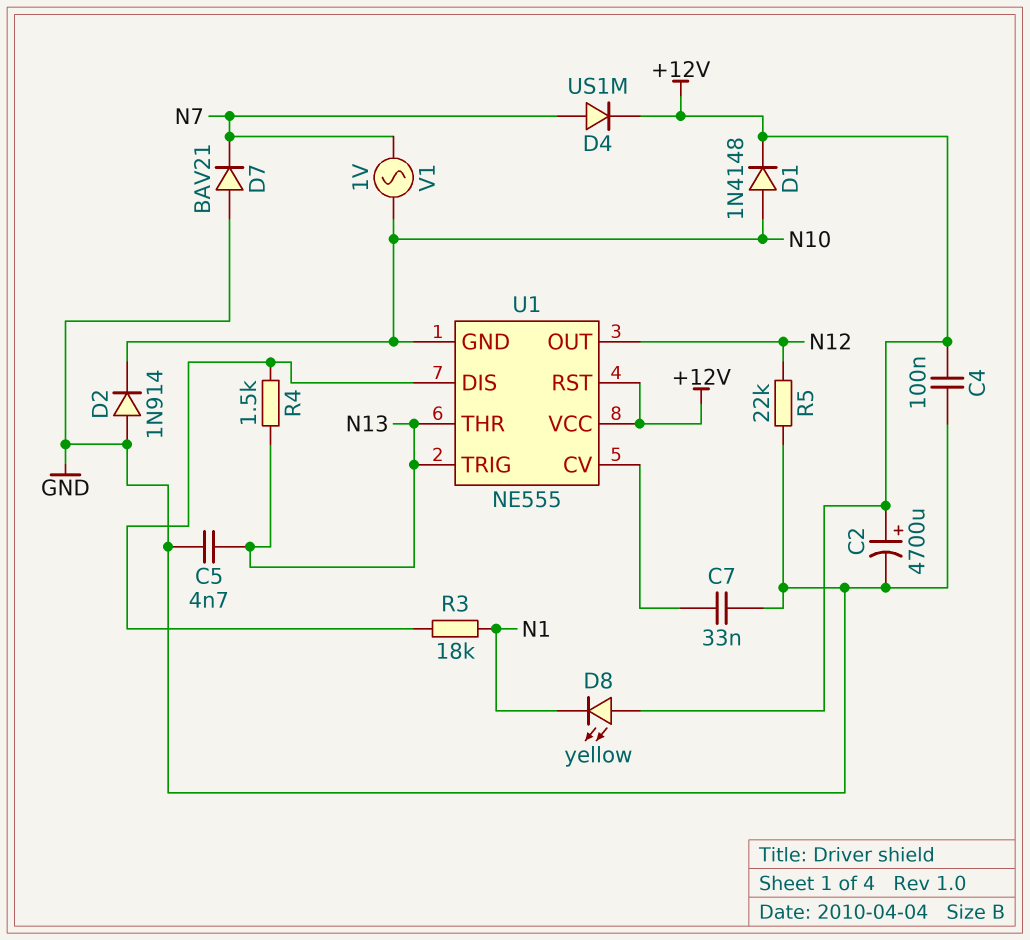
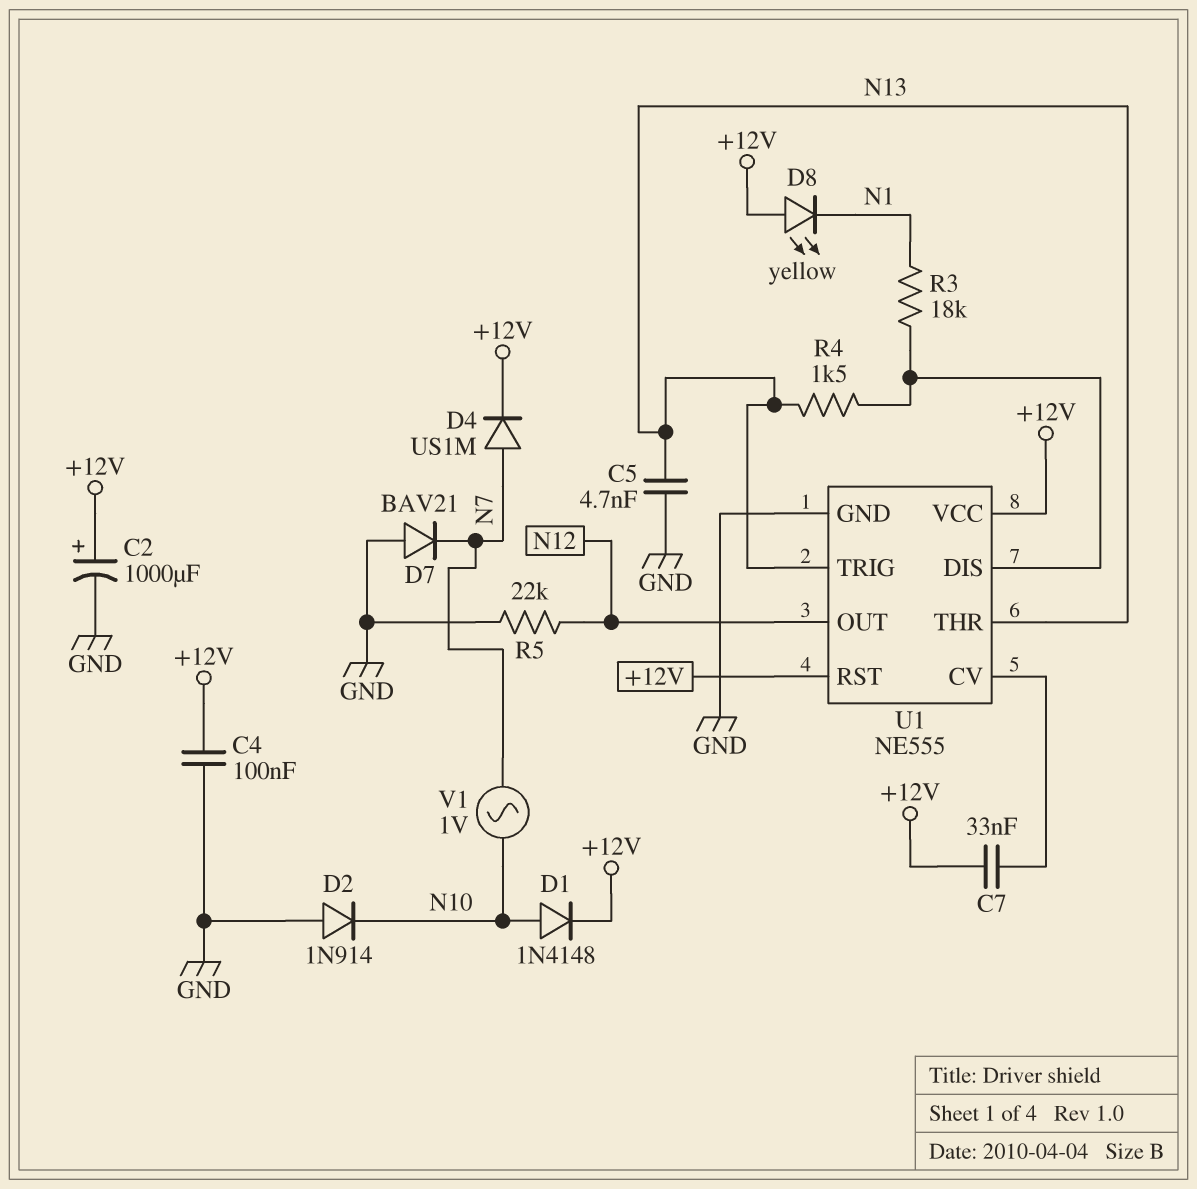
C2: 4700uF (plus +12V, minus GND) -> 1000uF (plus +12V, minus GND)
C7: 33nF (GND, U1/CV) -> 33nF (+12V, U1/CV)
U1 pin GND: N10 -> GND

